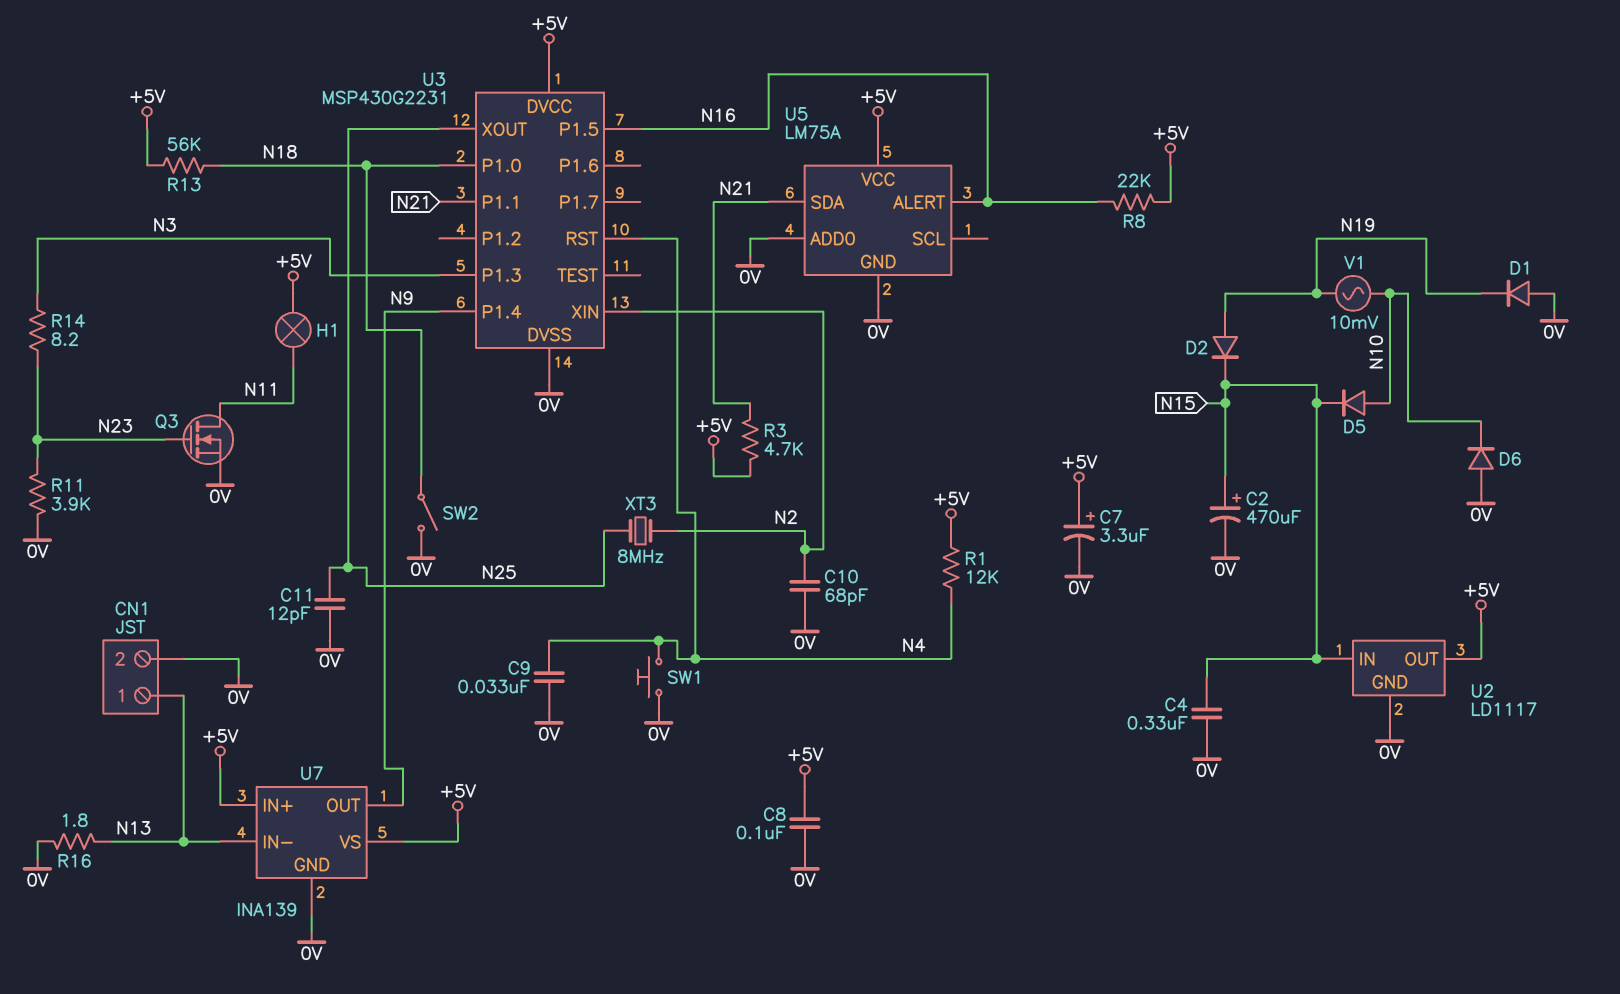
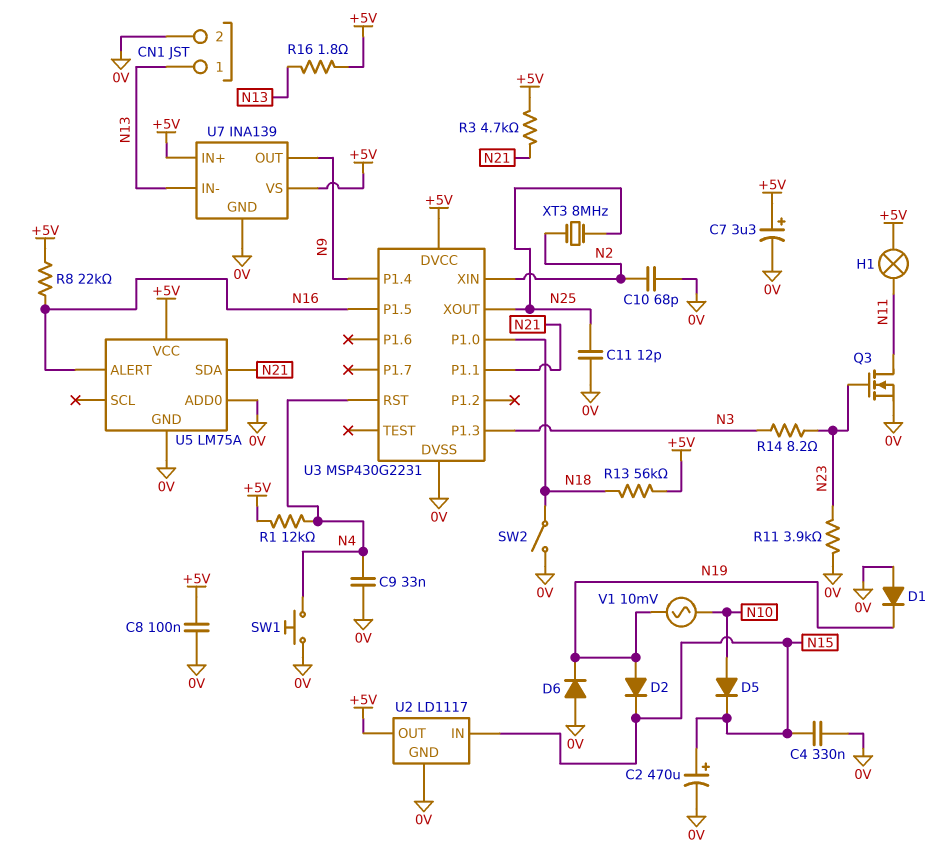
D6: diode (A 0V, K N10) -> diode (A 0V, K N19)
R16: 1.8 (0V, N13) -> 1.8 (+5V, N13)

